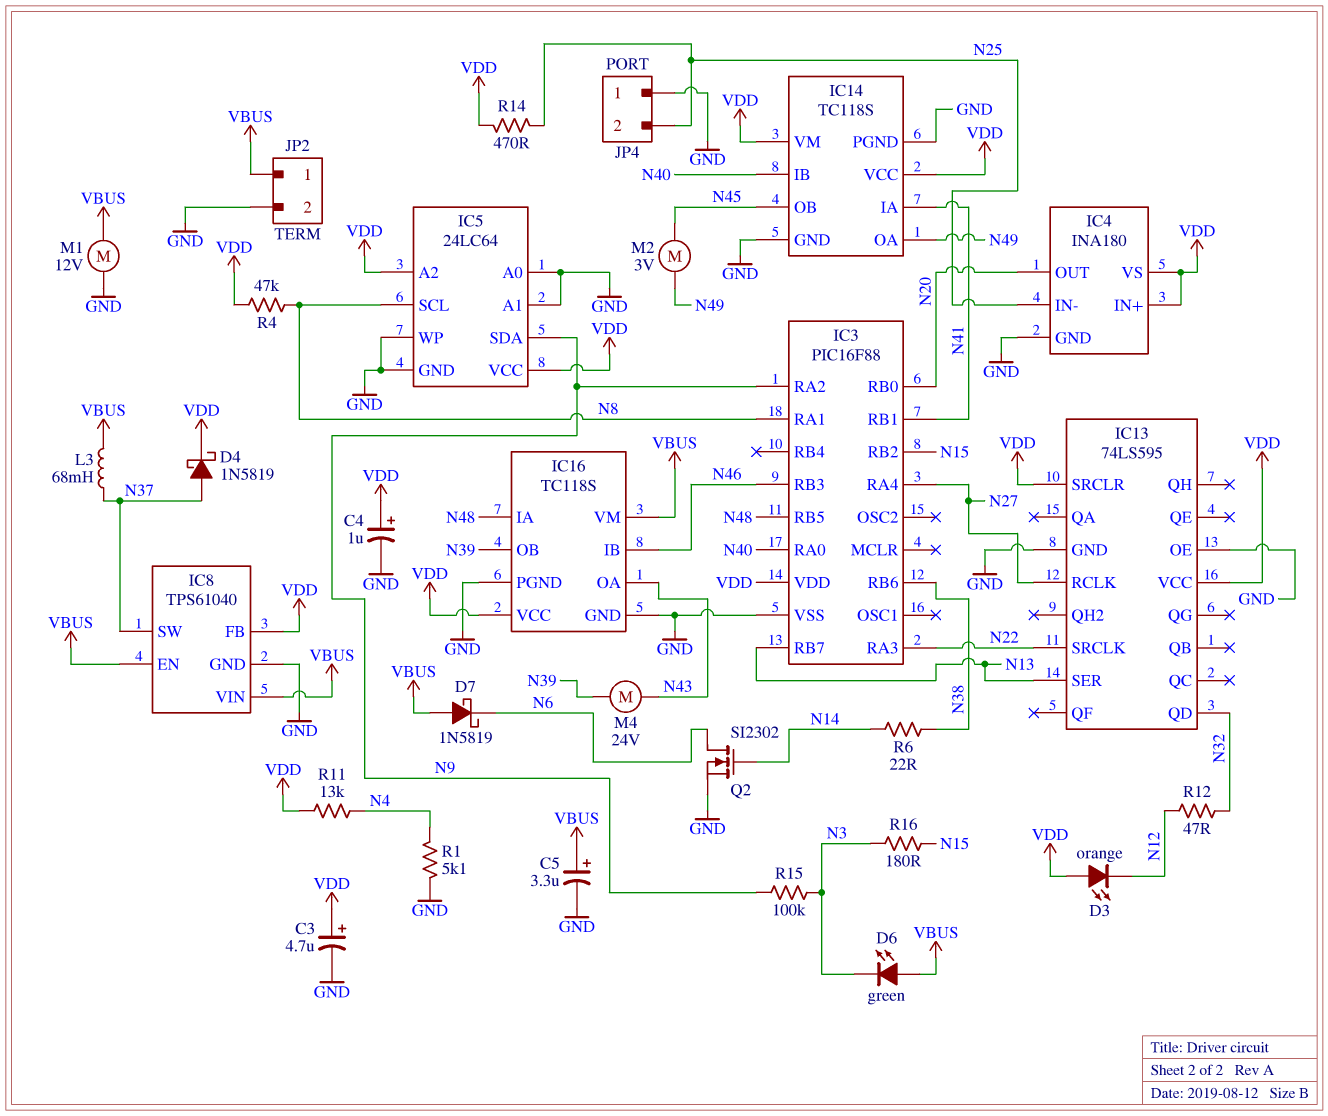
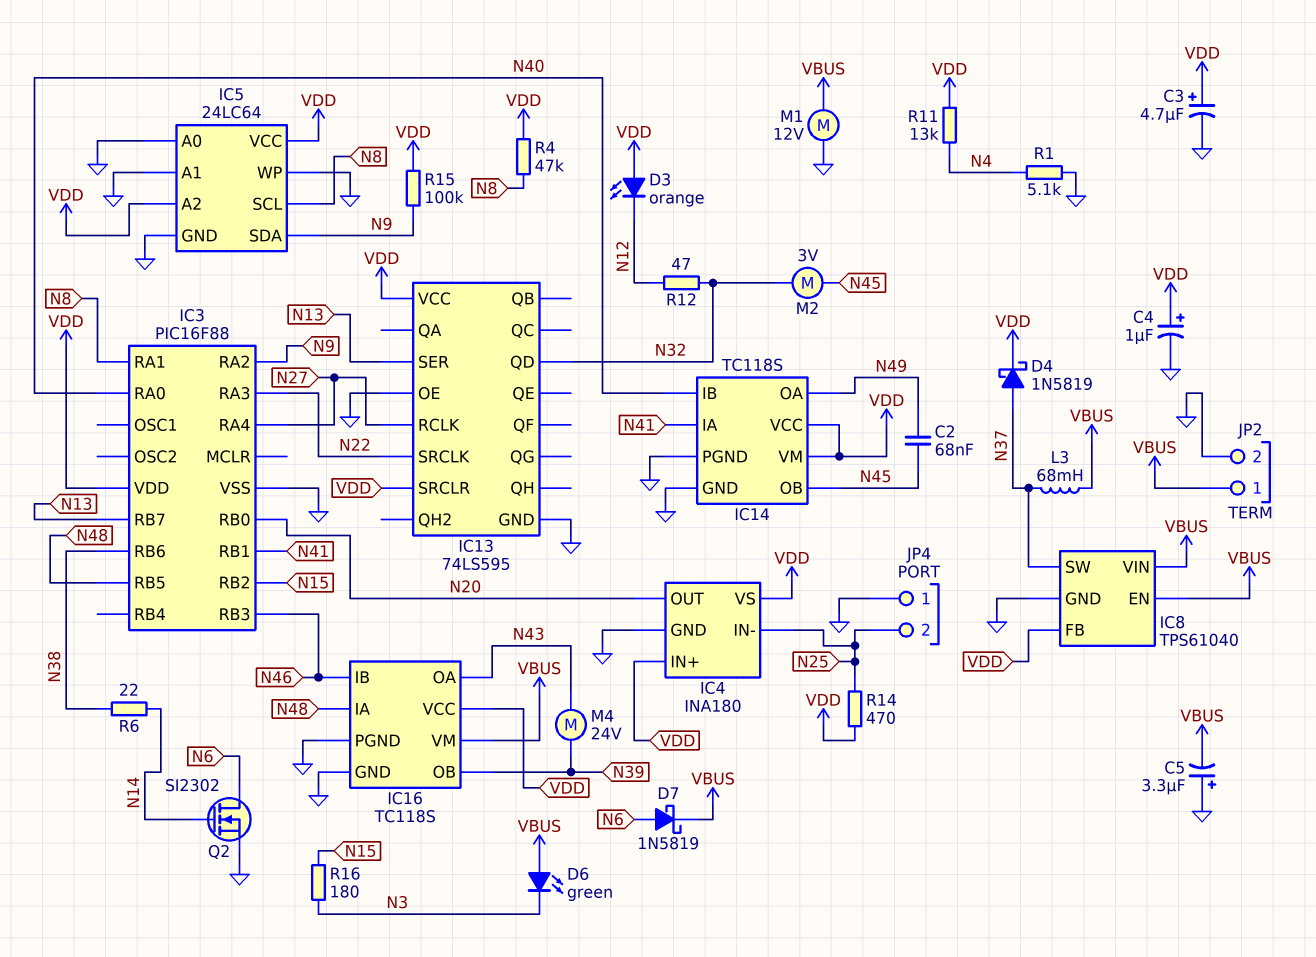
C2: none -> 68nF (N45, N49)
C5: 3.3uF (plus VBUS, minus GND) -> 3.3uF (plus GND, minus VBUS)
D7: schottky 1N5819 (A VBUS, K N6) -> schottky 1N5819 (A N6, K VBUS)
M2: motor 3V (N45, N49) -> motor 3V (N32, N45)
R15: 100k (N3, N9) -> 100k (N9, VDD)

